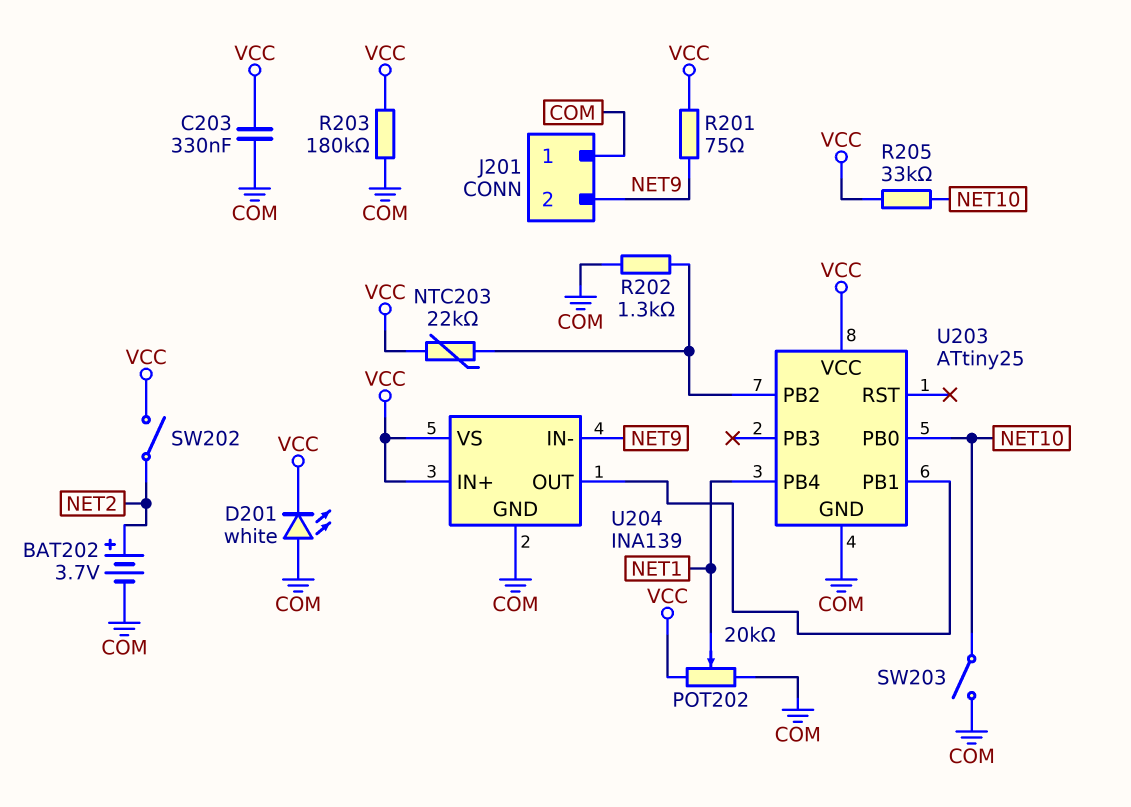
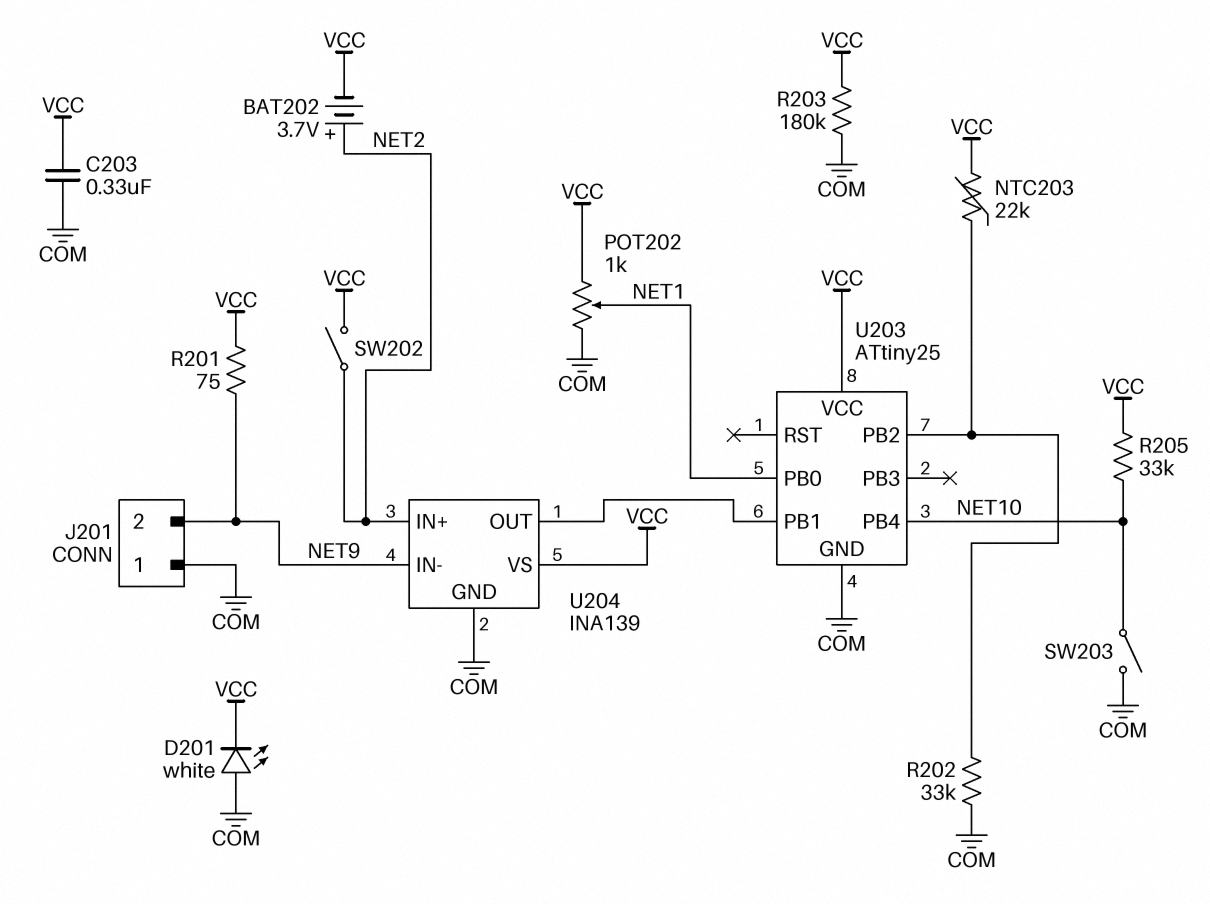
BAT202: 3.7V (plus NET2, minus COM) -> 3.7V (plus NET2, minus VCC)
POT202: 20k (COM, VCC, wiper NET1) -> 1k (COM, VCC, wiper NET1)
R202: 1.3k (COM, U203/PB2) -> 33k (COM, U203/PB2)
U203 pin PB0: NET10 -> NET1
U203 pin PB4: NET1 -> NET10
U204 pin IN+: VCC -> NET2

